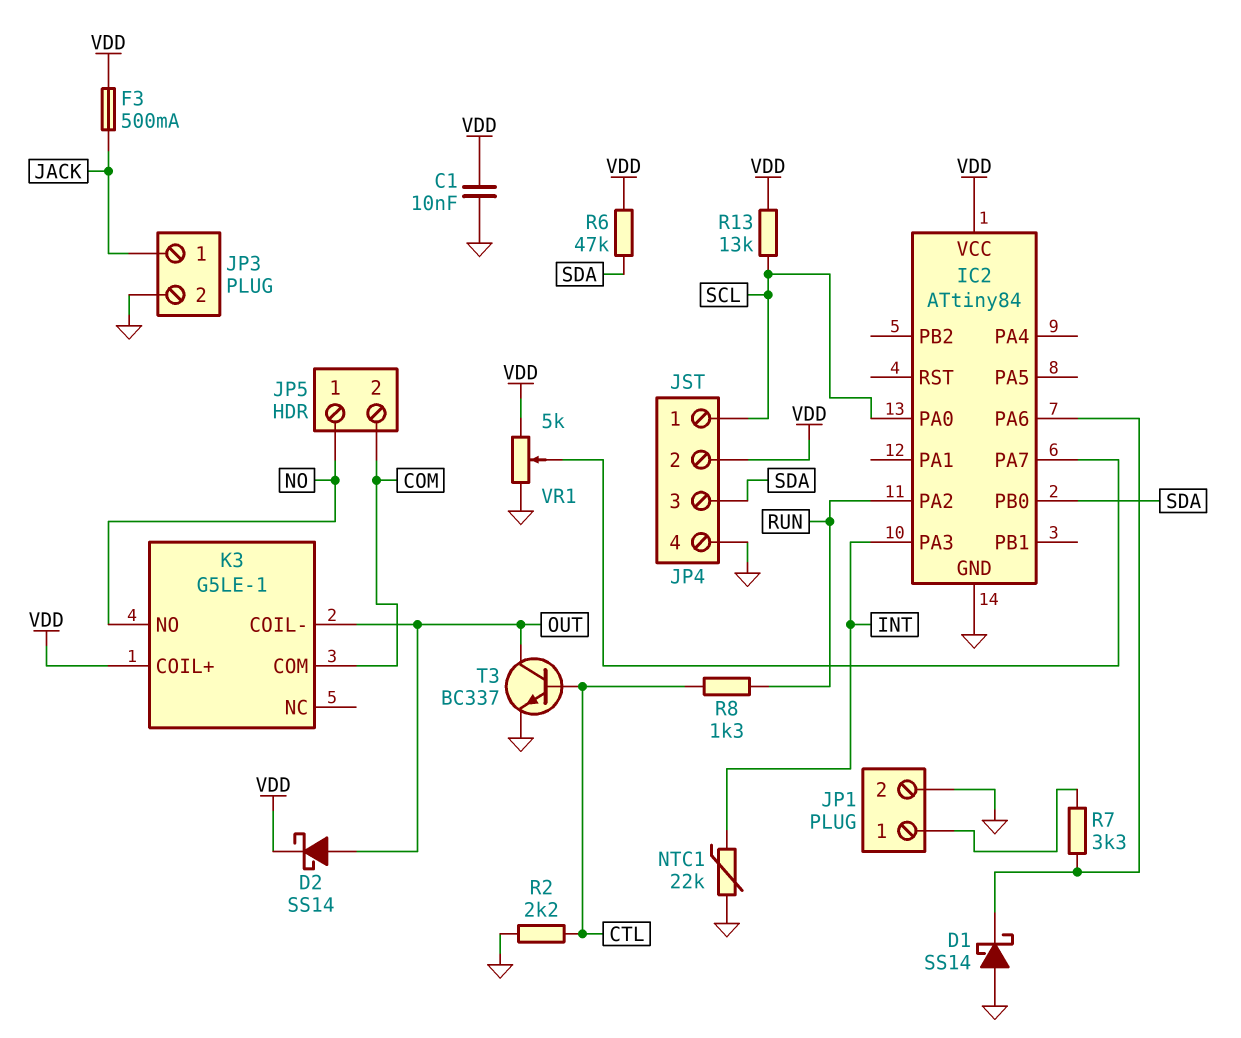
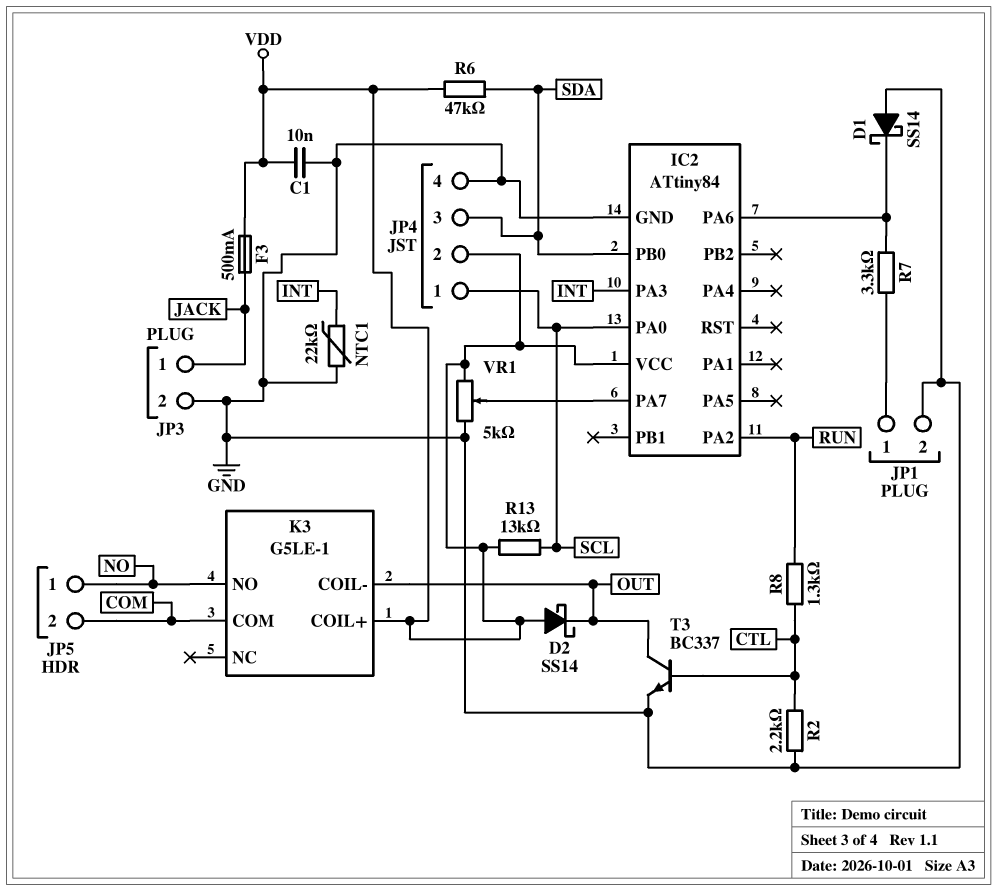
D2: schottky SS14 (A OUT, K VDD) -> schottky SS14 (A VDD, K OUT)

